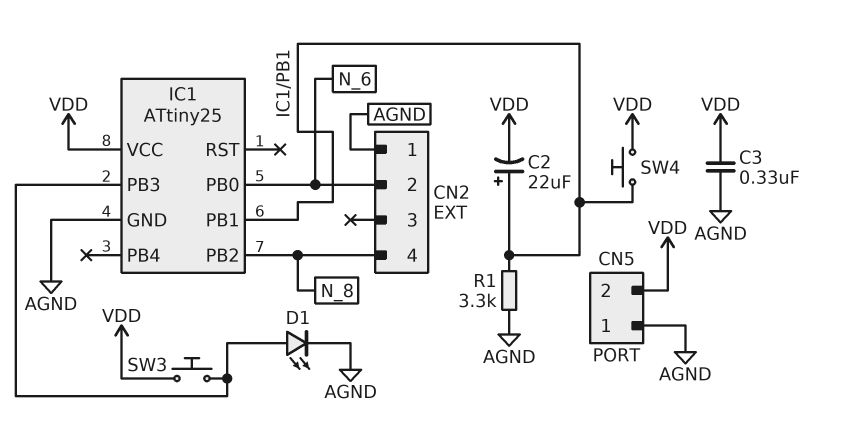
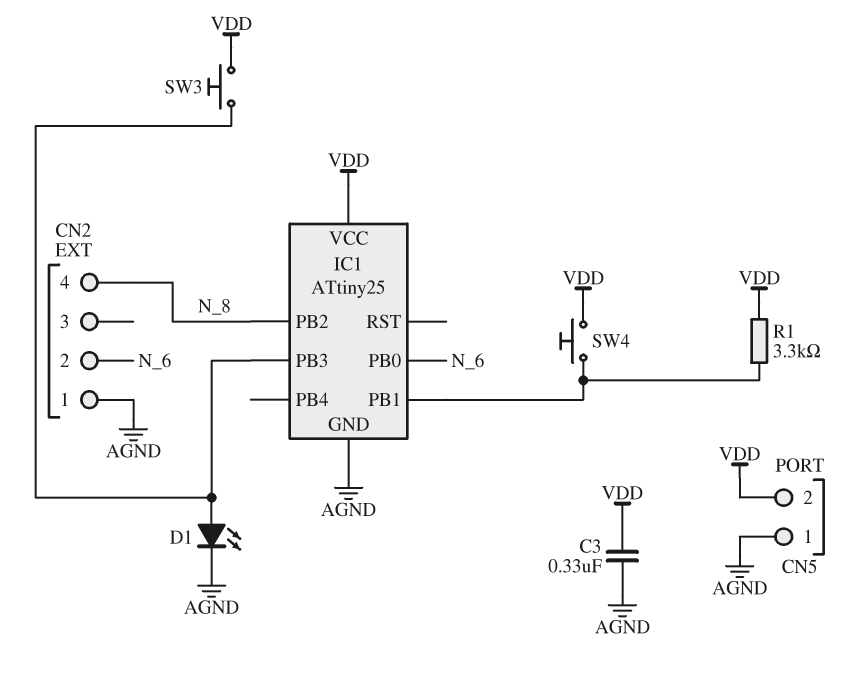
C2: 22uF (plus IC1/PB1, minus VDD) -> none
R1: 3.3k (AGND, IC1/PB1) -> 3.3k (IC1/PB1, VDD)

